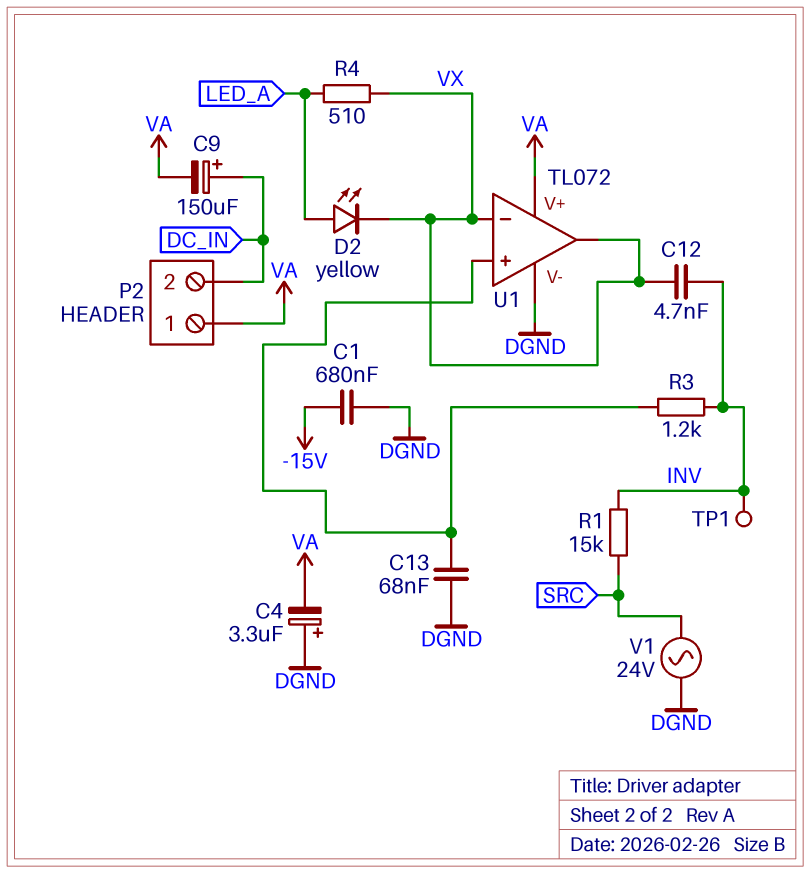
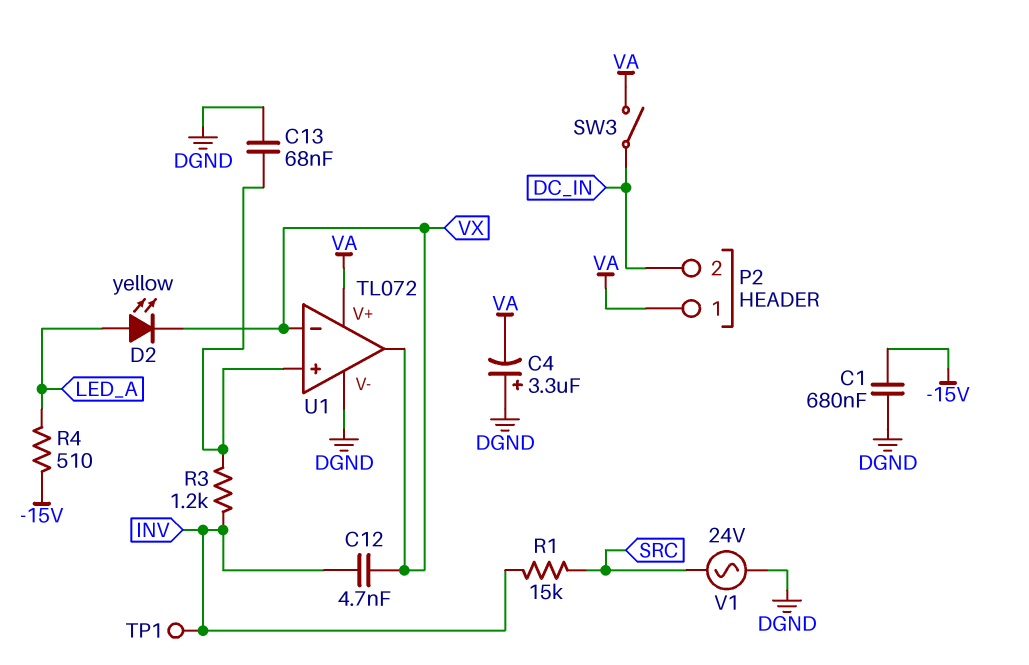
C9: 150uF (plus DC_IN, minus VA) -> none
R4: 510 (LED_A, VX) -> 510 (-15V, LED_A)
SW3: none -> switch (DC_IN, VA)

